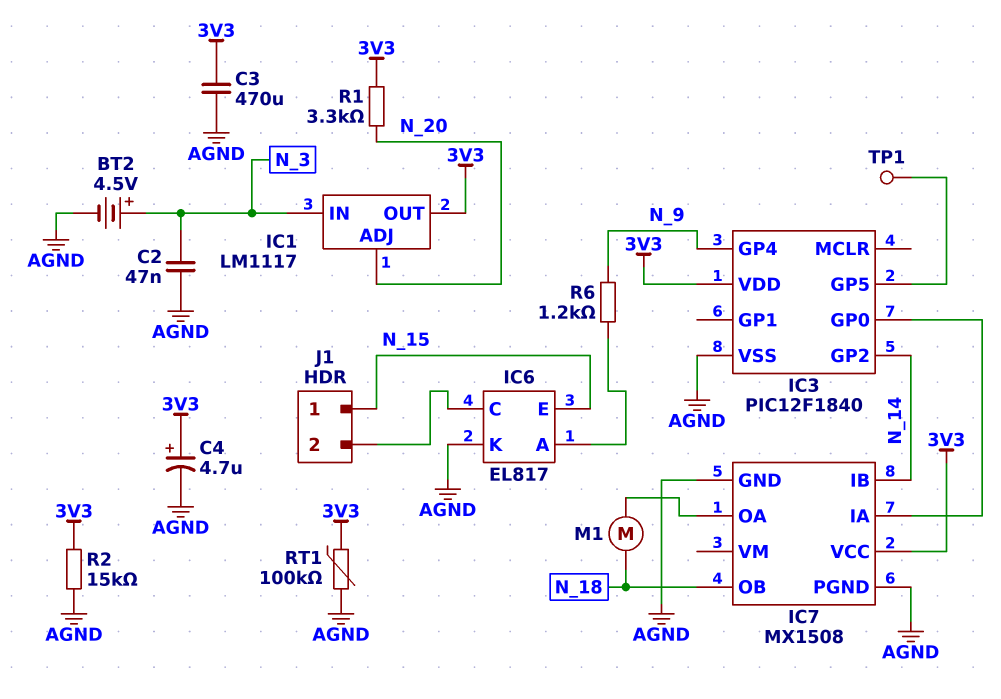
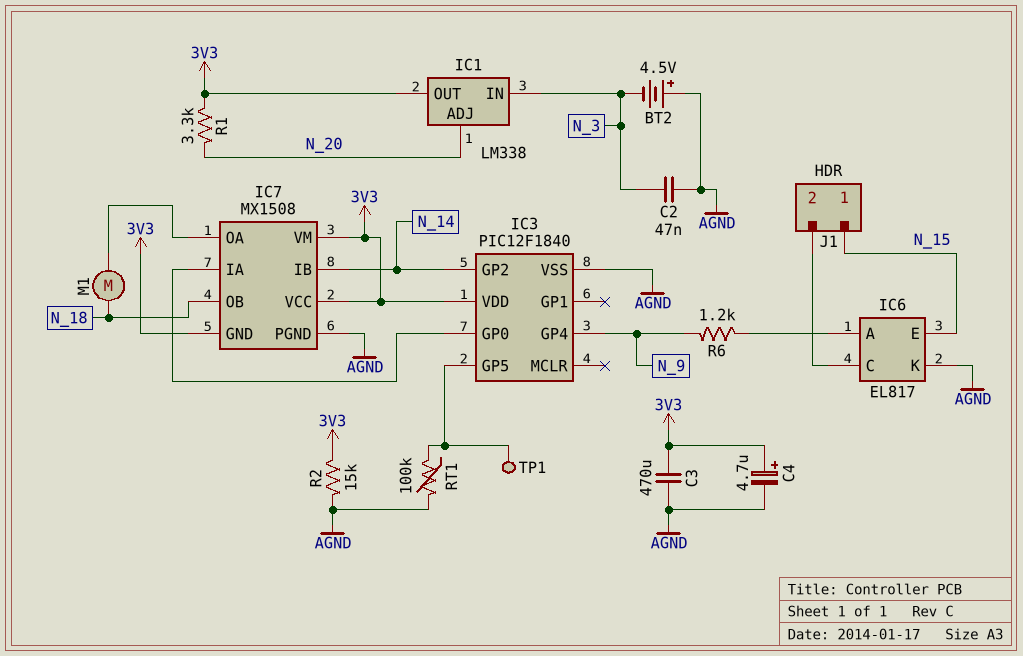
BT2: 4.5V (plus N_3, minus AGND) -> 4.5V (plus AGND, minus N_3)
IC1: LM1117 -> LM338
IC7 pin GND: AGND -> 3V3
IC7 pin VM: none -> 3V3
RT1: 100k (3V3, AGND) -> 100k (AGND, IC3/GP5)

